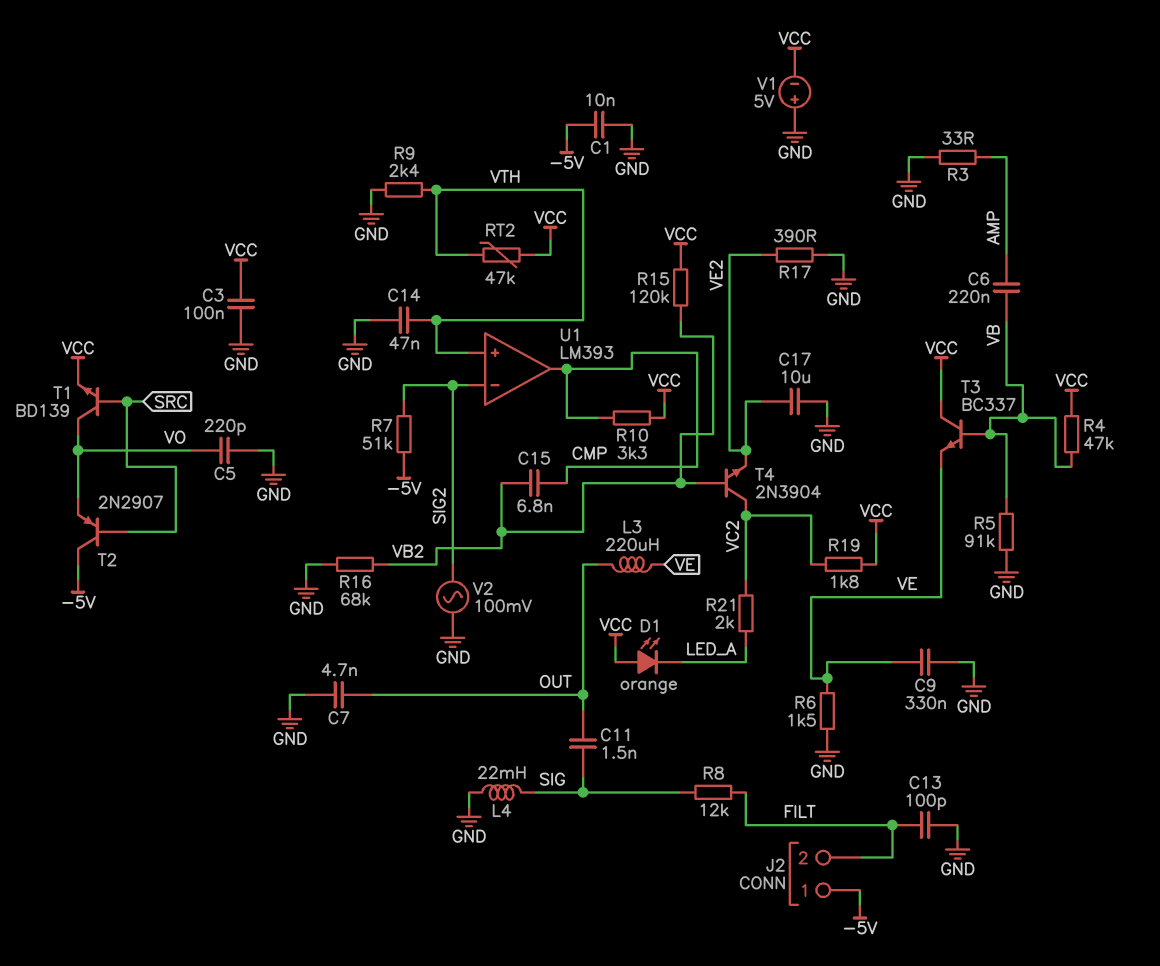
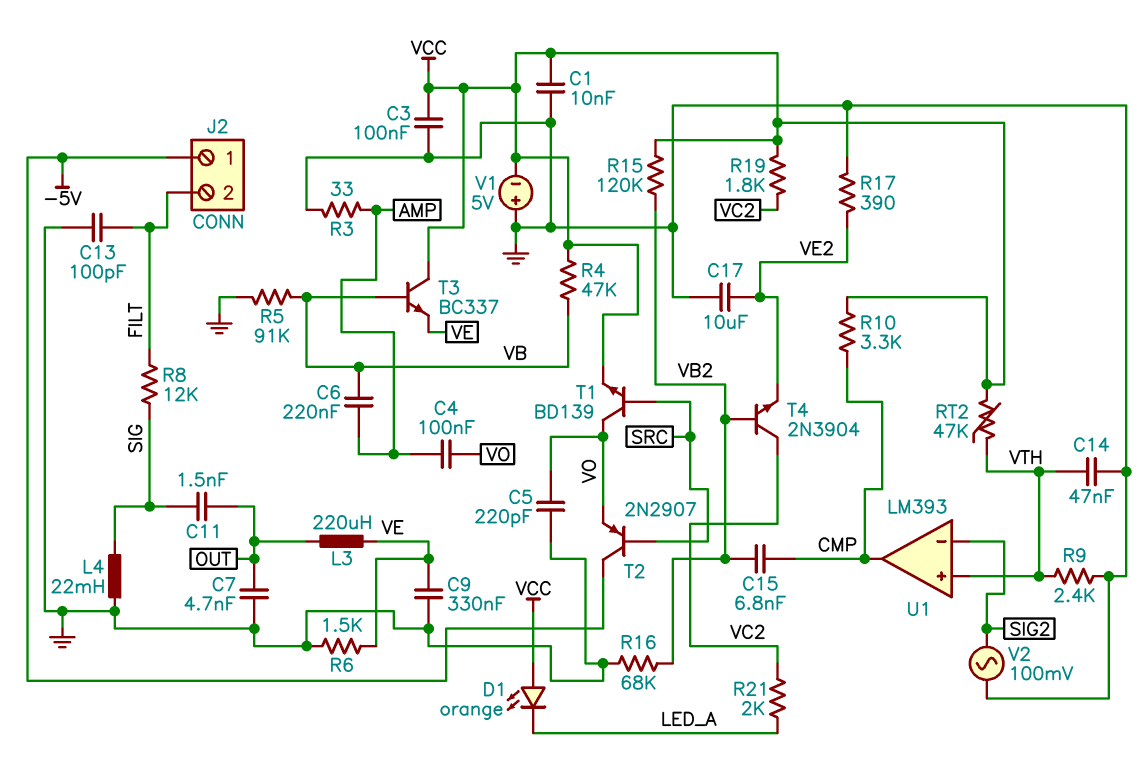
C1: 10nF (-5V, GND) -> 10nF (GND, VCC)
C4: none -> 100nF (AMP, VO)
R7: 51k (-5V, SIG2) -> none

